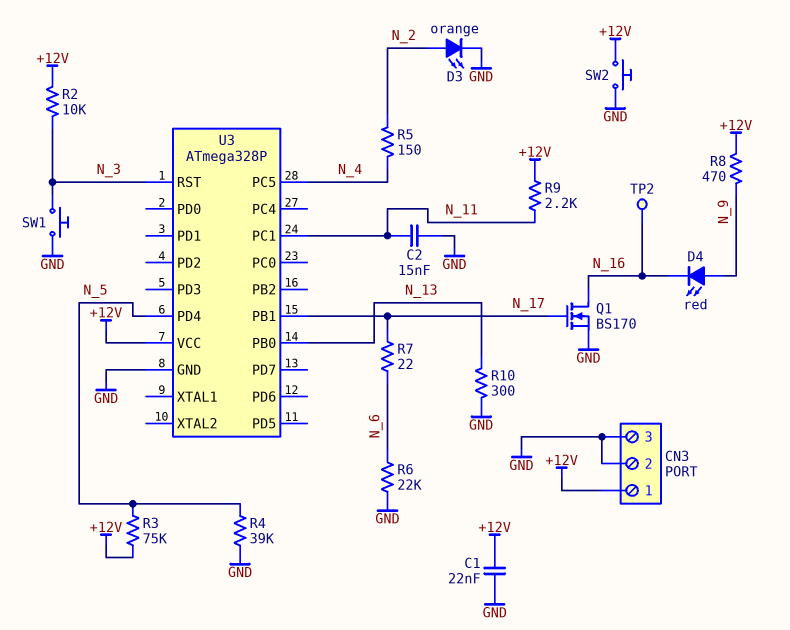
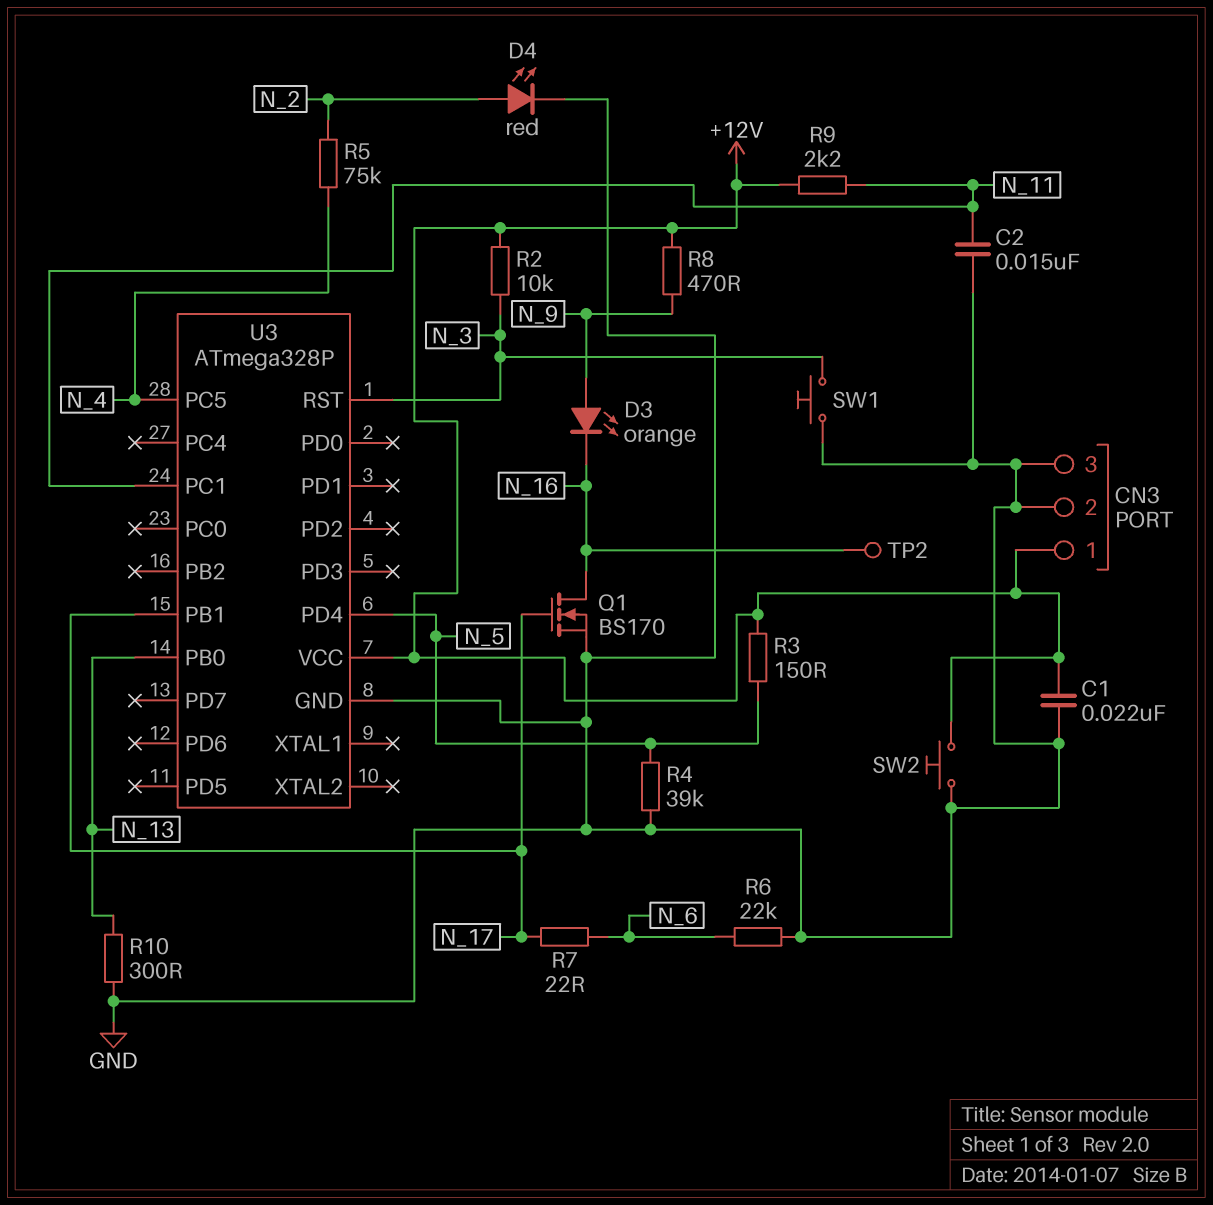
D3: LED orange (A N_2, K GND) -> LED orange (A N_9, K N_16)
D4: LED red (A N_9, K N_16) -> LED red (A N_2, K GND)
R3: 75k (+12V, N_5) -> 150 (+12V, N_5)
R5: 150 (N_2, N_4) -> 75k (N_2, N_4)

